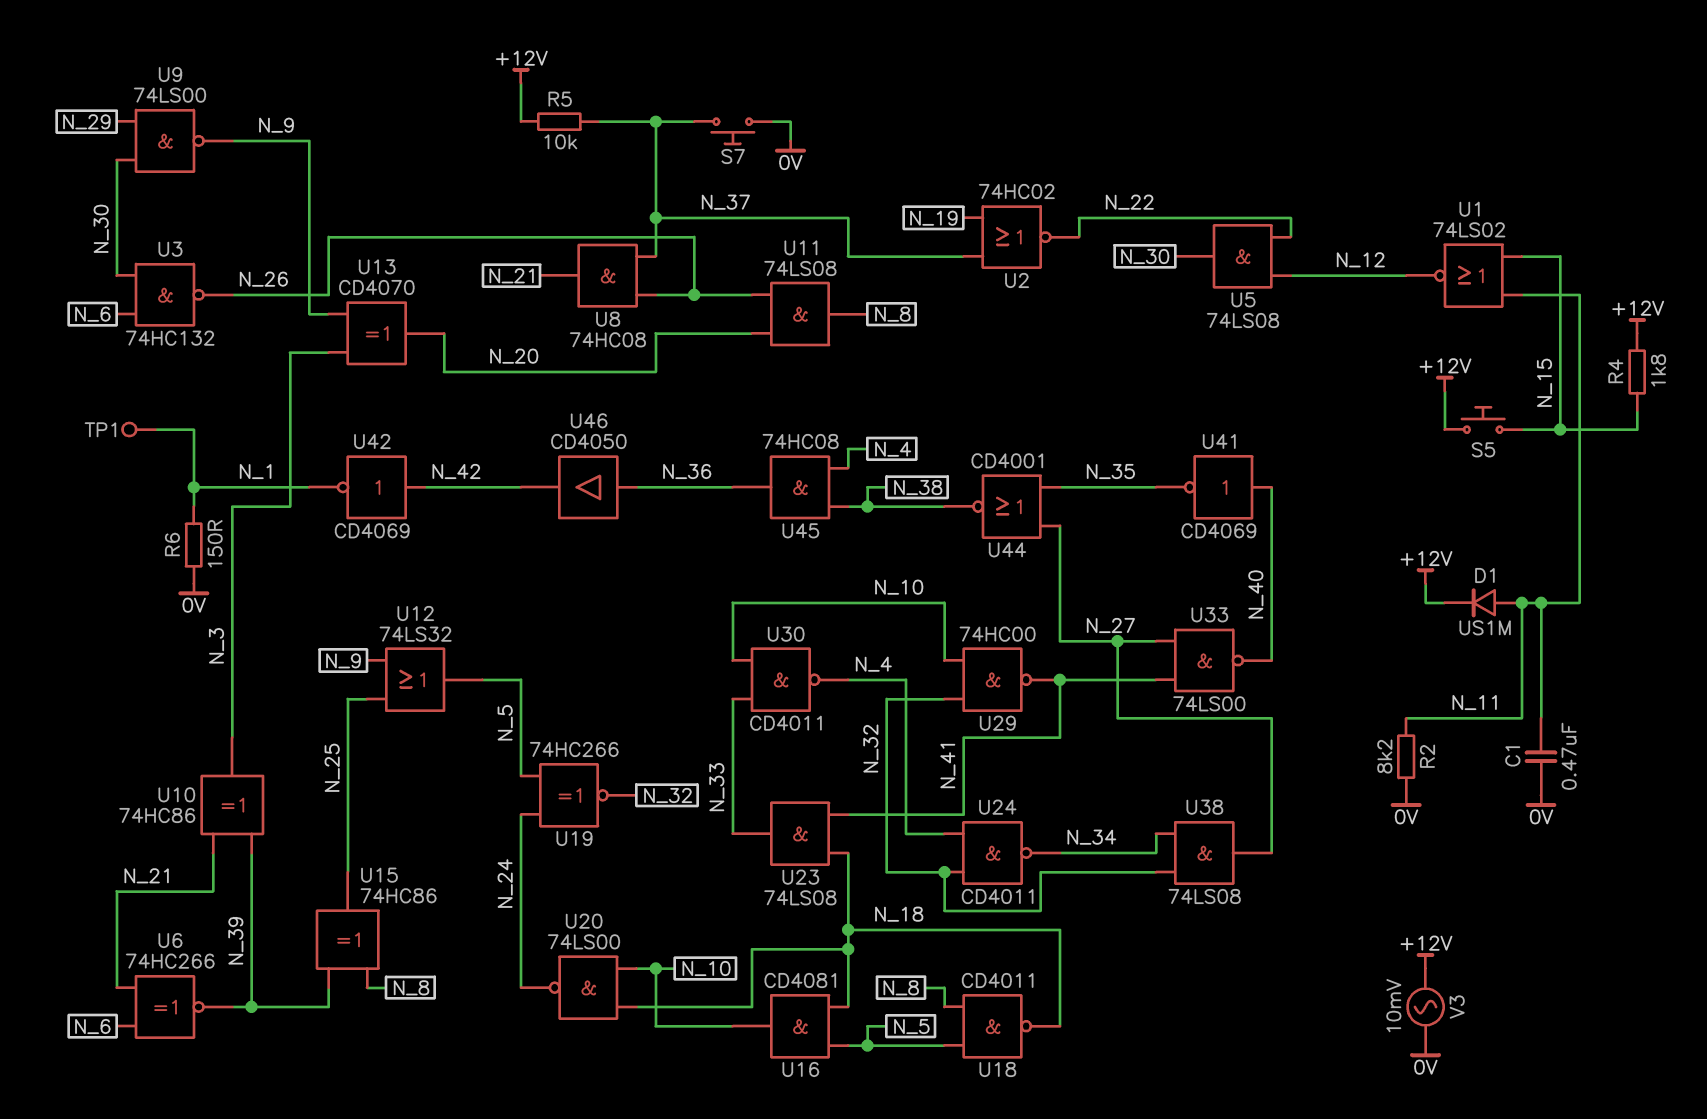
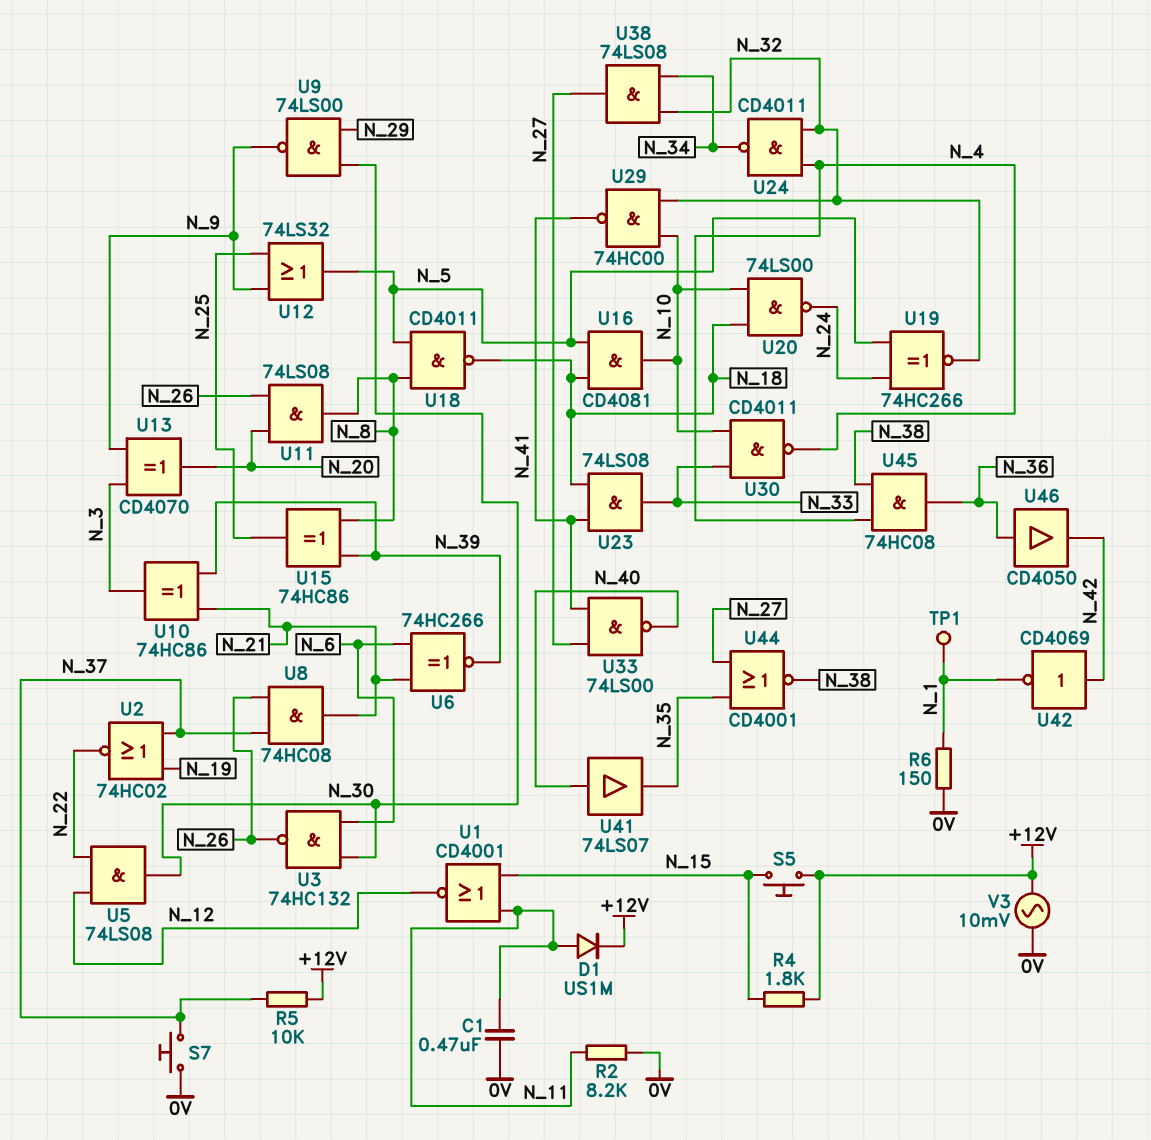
U1: NOR 74LS02 (in N_11, in N_15, out N_12) -> NOR CD4001 (in N_11, in N_15, out N_12)
U41: NOT CD4069 (in N_40, out N_35) -> buffer 74LS07 (in N_40, out N_35)

